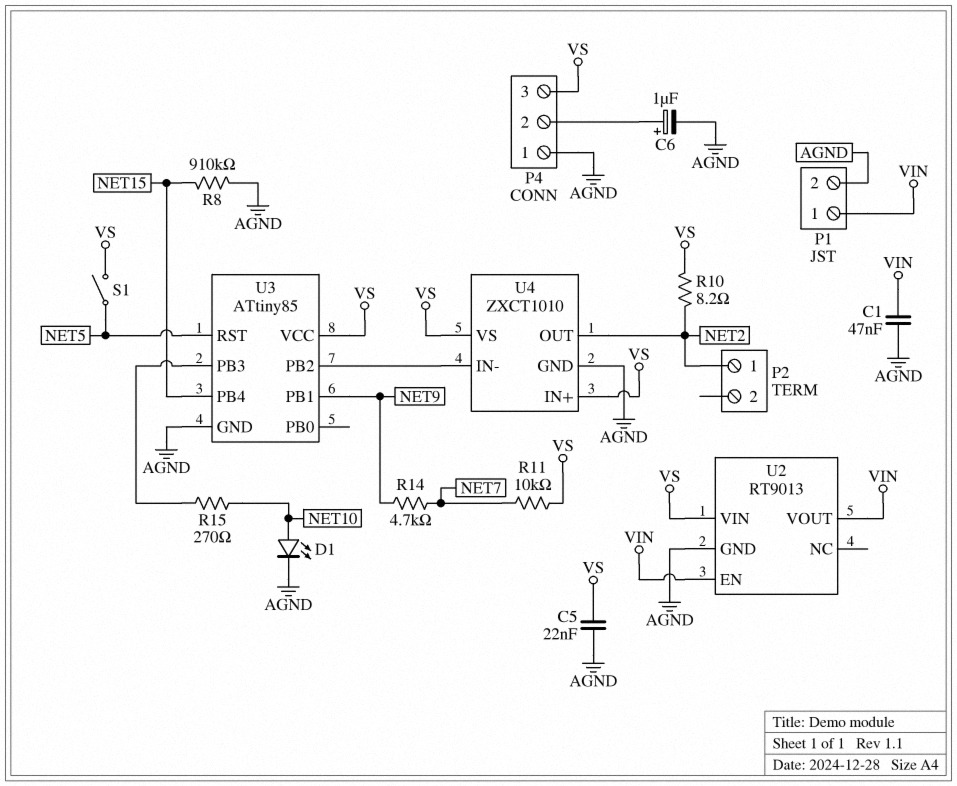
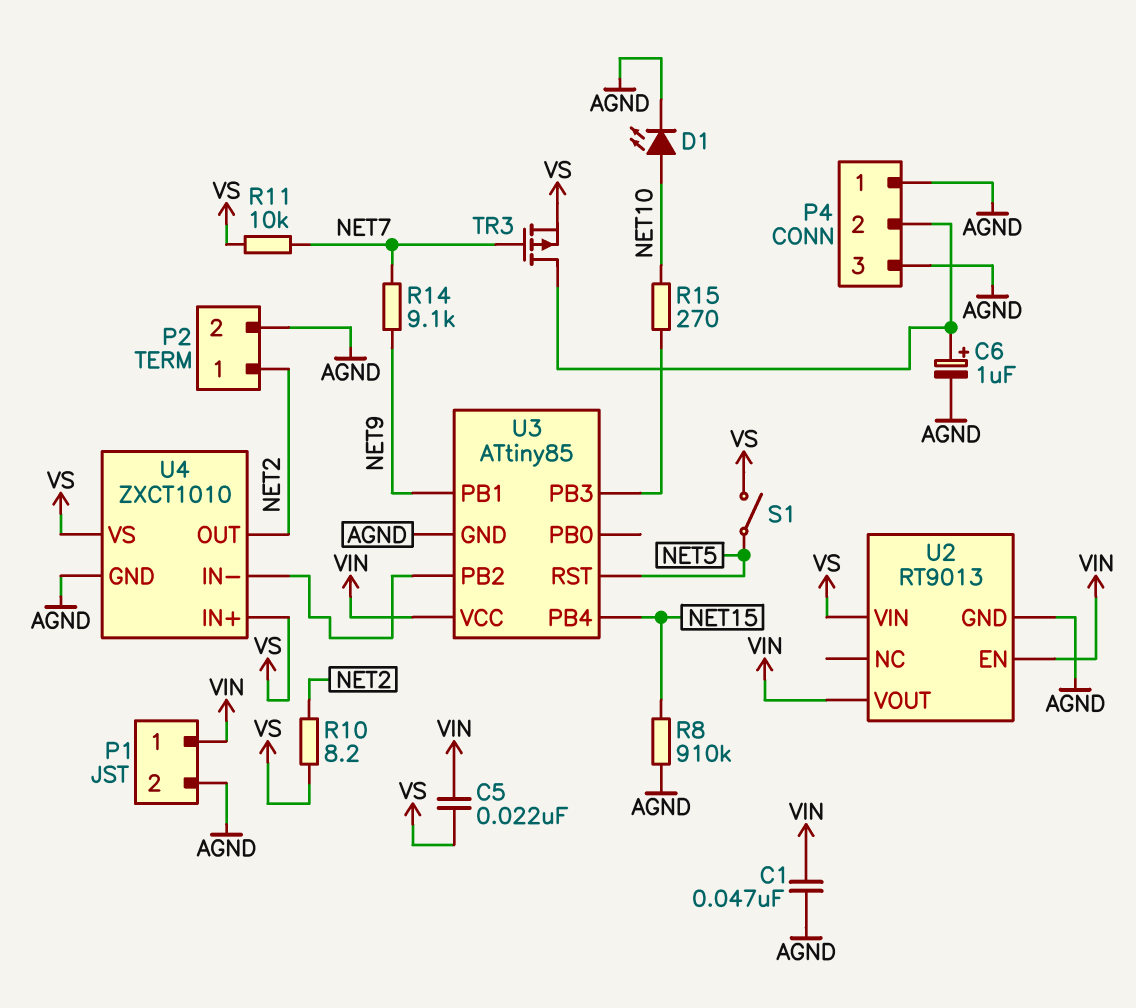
C5: 22nF (AGND, VS) -> 22nF (VIN, VS)
P2 pin 2: none -> AGND
P4 pin 3: VS -> AGND
R14: 4.7k (NET7, NET9) -> 9.1k (NET7, NET9)
TR3: none -> PMOS (G NET7, D P4/2, S VS)
U3 pin VCC: VS -> VIN

